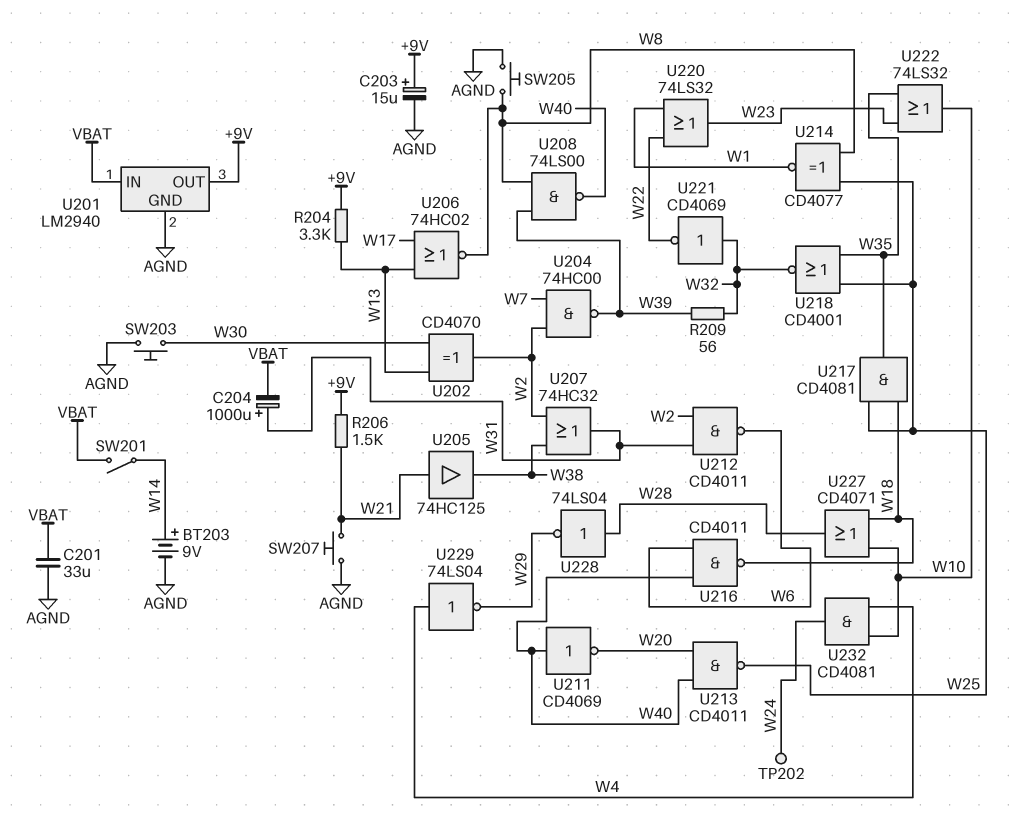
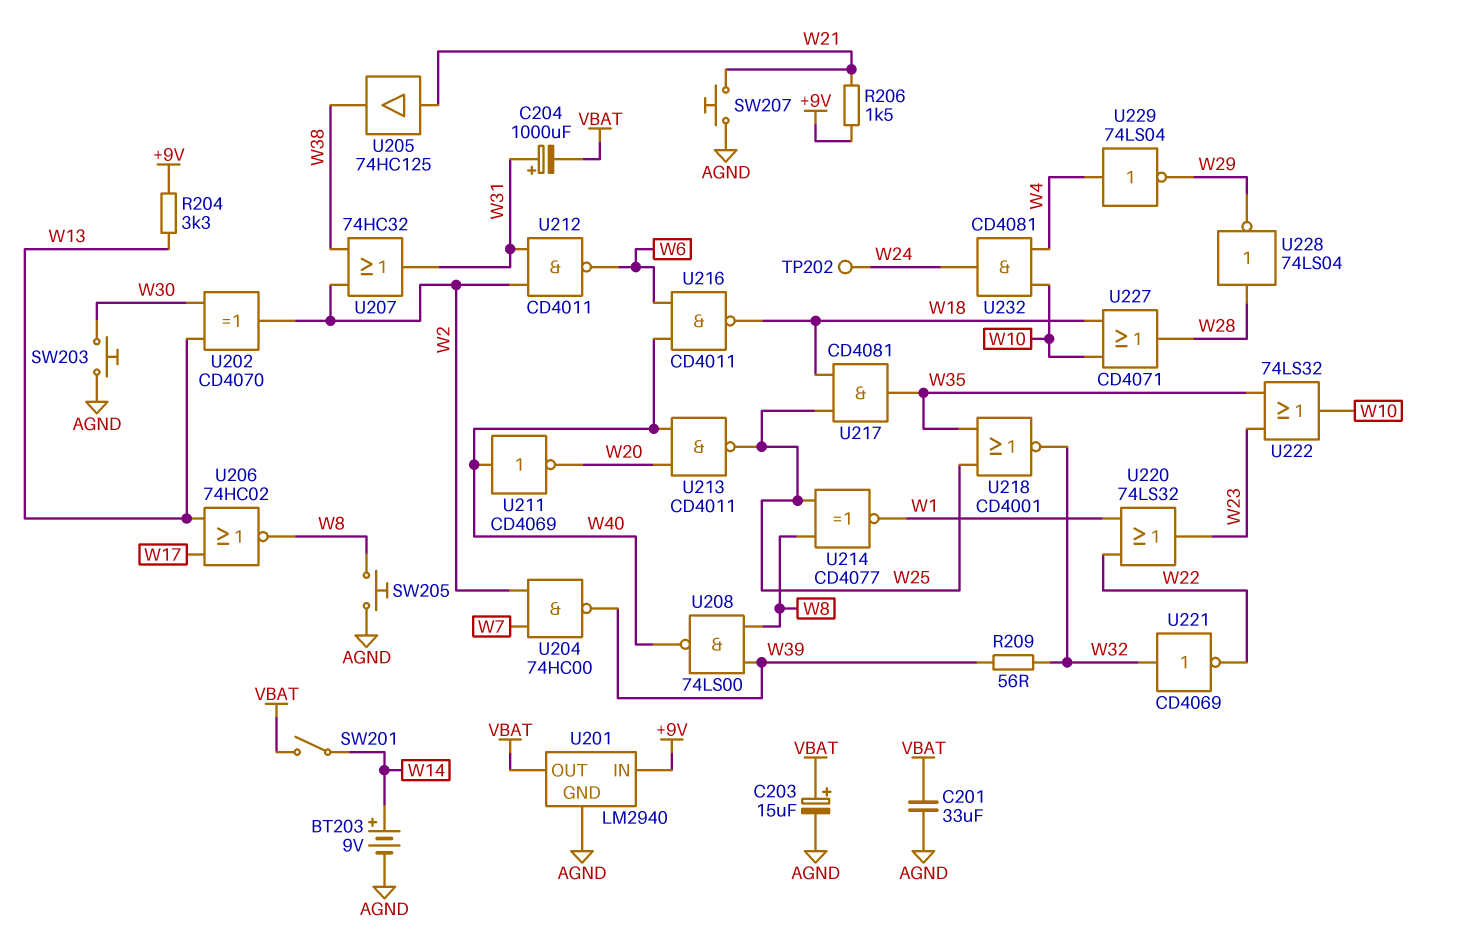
C203: 15uF (plus +9V, minus AGND) -> 15uF (plus VBAT, minus AGND)
U201 pin IN: VBAT -> +9V
U201 pin OUT: +9V -> VBAT

